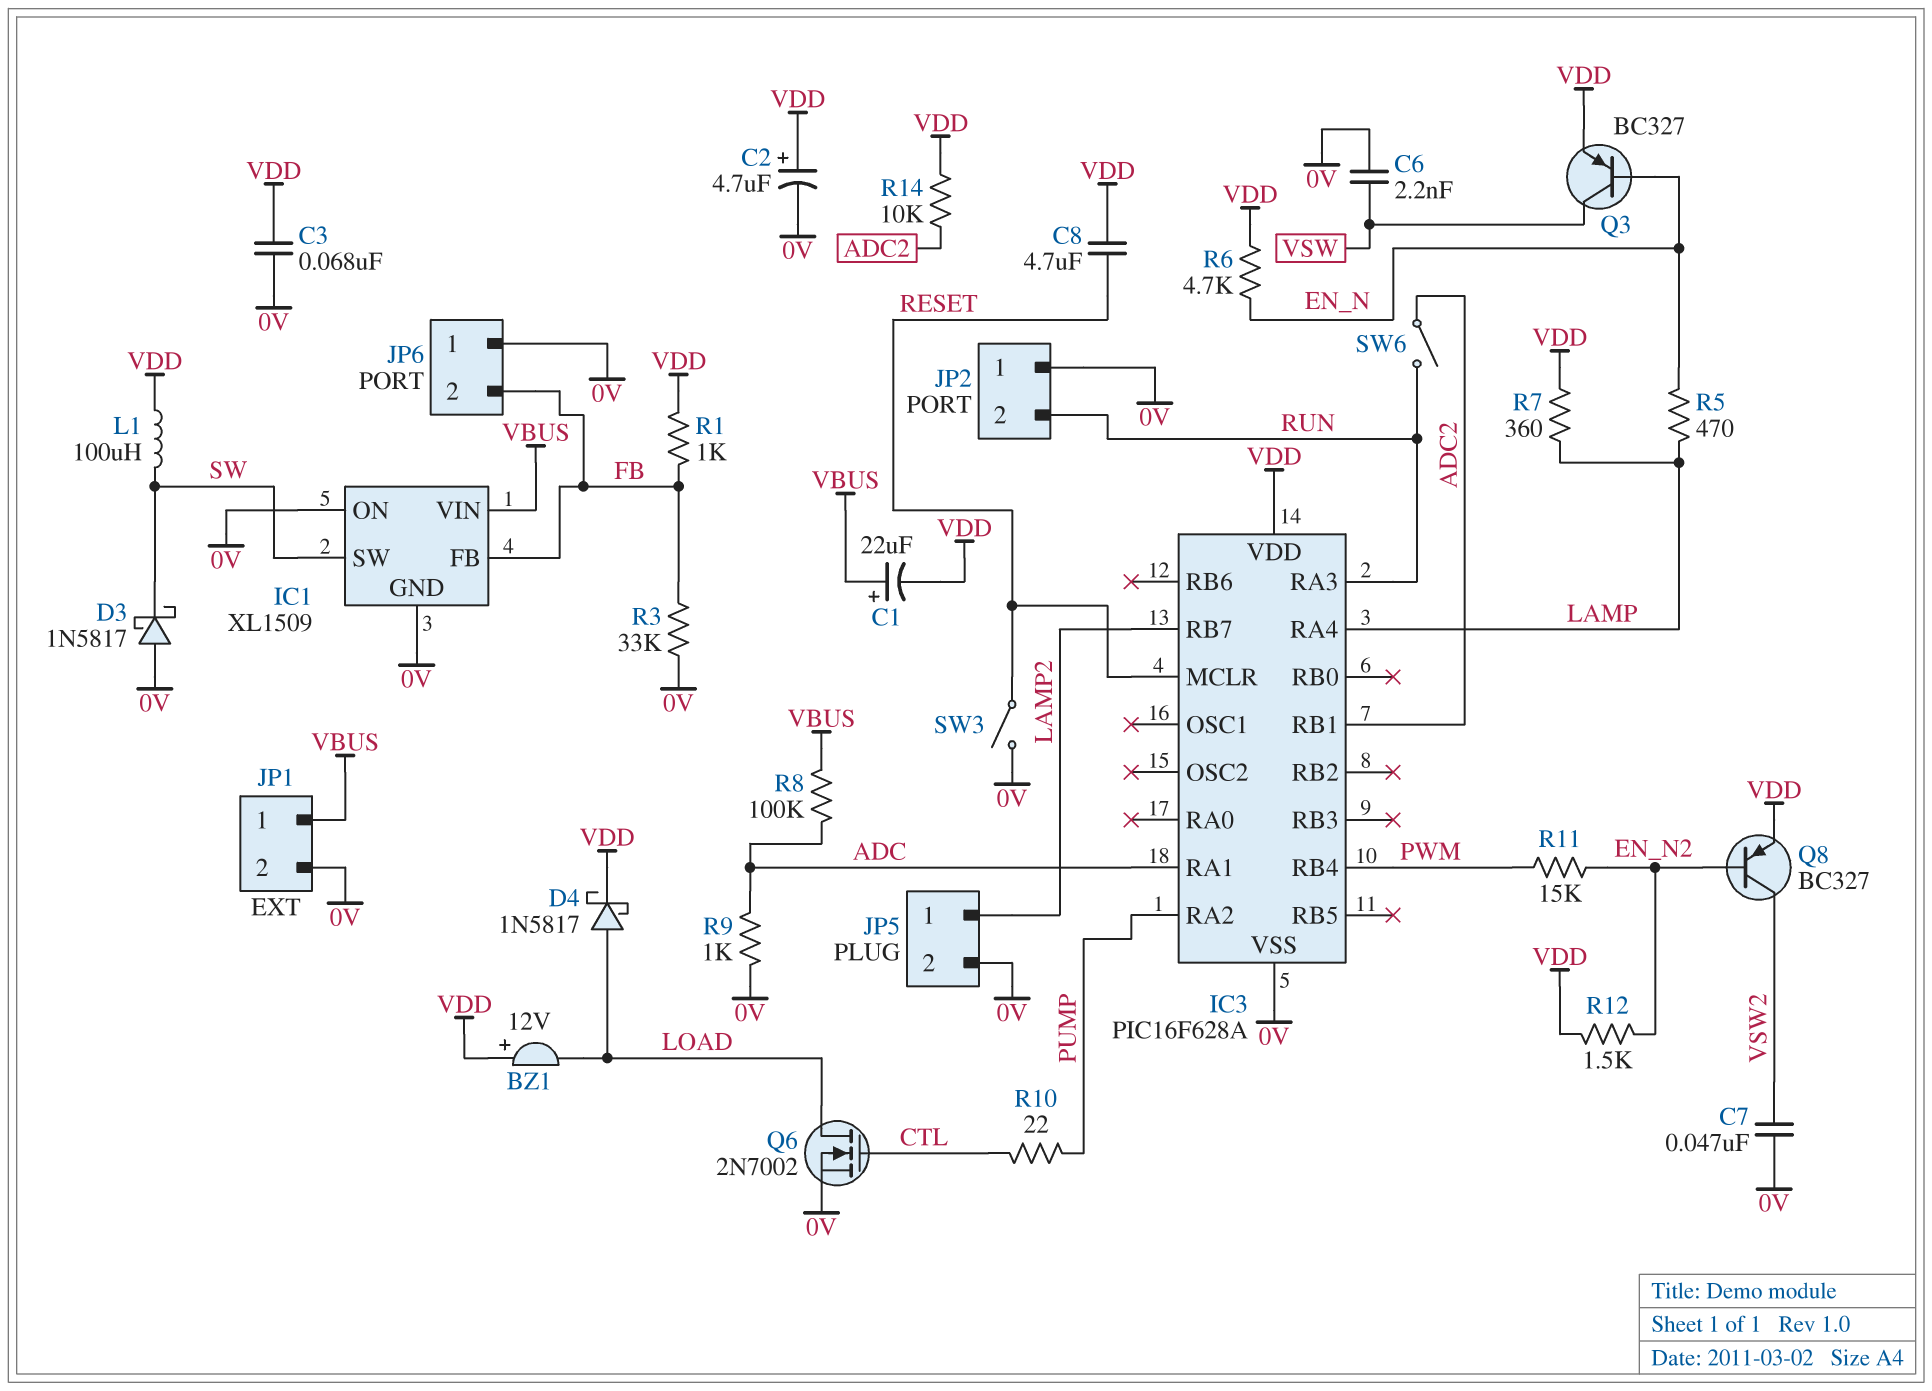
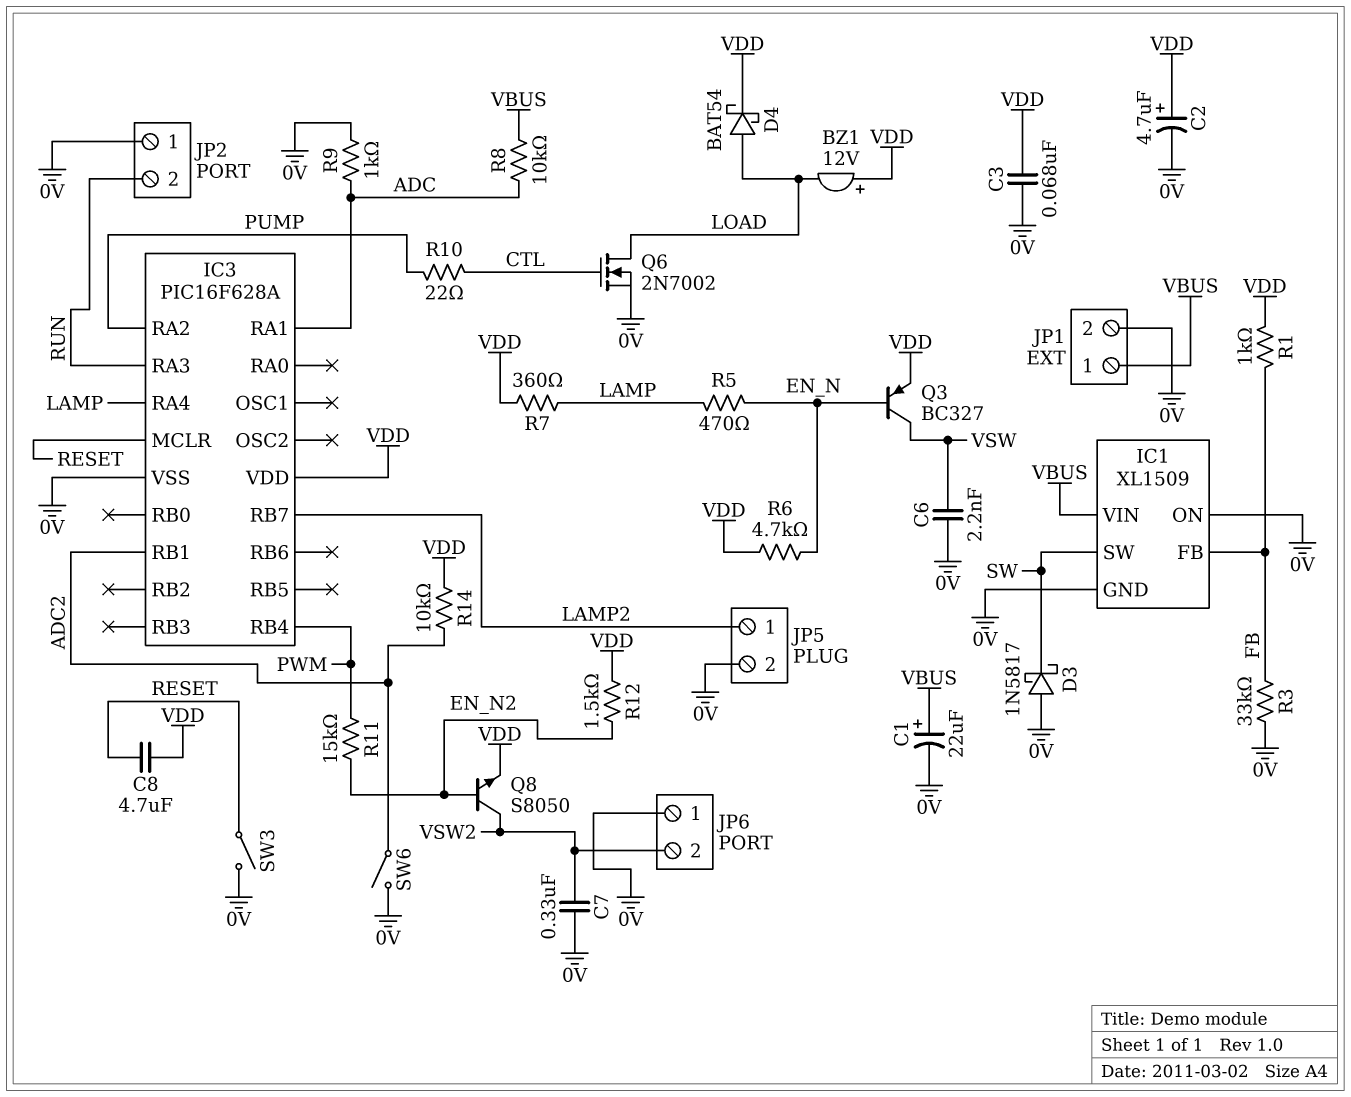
C1: 22uF (plus VBUS, minus VDD) -> 22uF (plus VBUS, minus 0V)
C7: 47nF (0V, VSW2) -> 330nF (0V, VSW2)
D4: schottky 1N5817 (A LOAD, K VDD) -> schottky BAT54 (A LOAD, K VDD)
JP6 pin 2: FB -> VSW2
L1: 100uH (SW, VDD) -> none
Q8: PNP BC327 (B EN_N2, C VSW2, E VDD) -> NPN S8050 (B EN_N2, C VSW2, E VDD)
R8: 100k (ADC, VBUS) -> 10k (ADC, VBUS)
SW6: switch (ADC2, RUN) -> switch (0V, ADC2)

